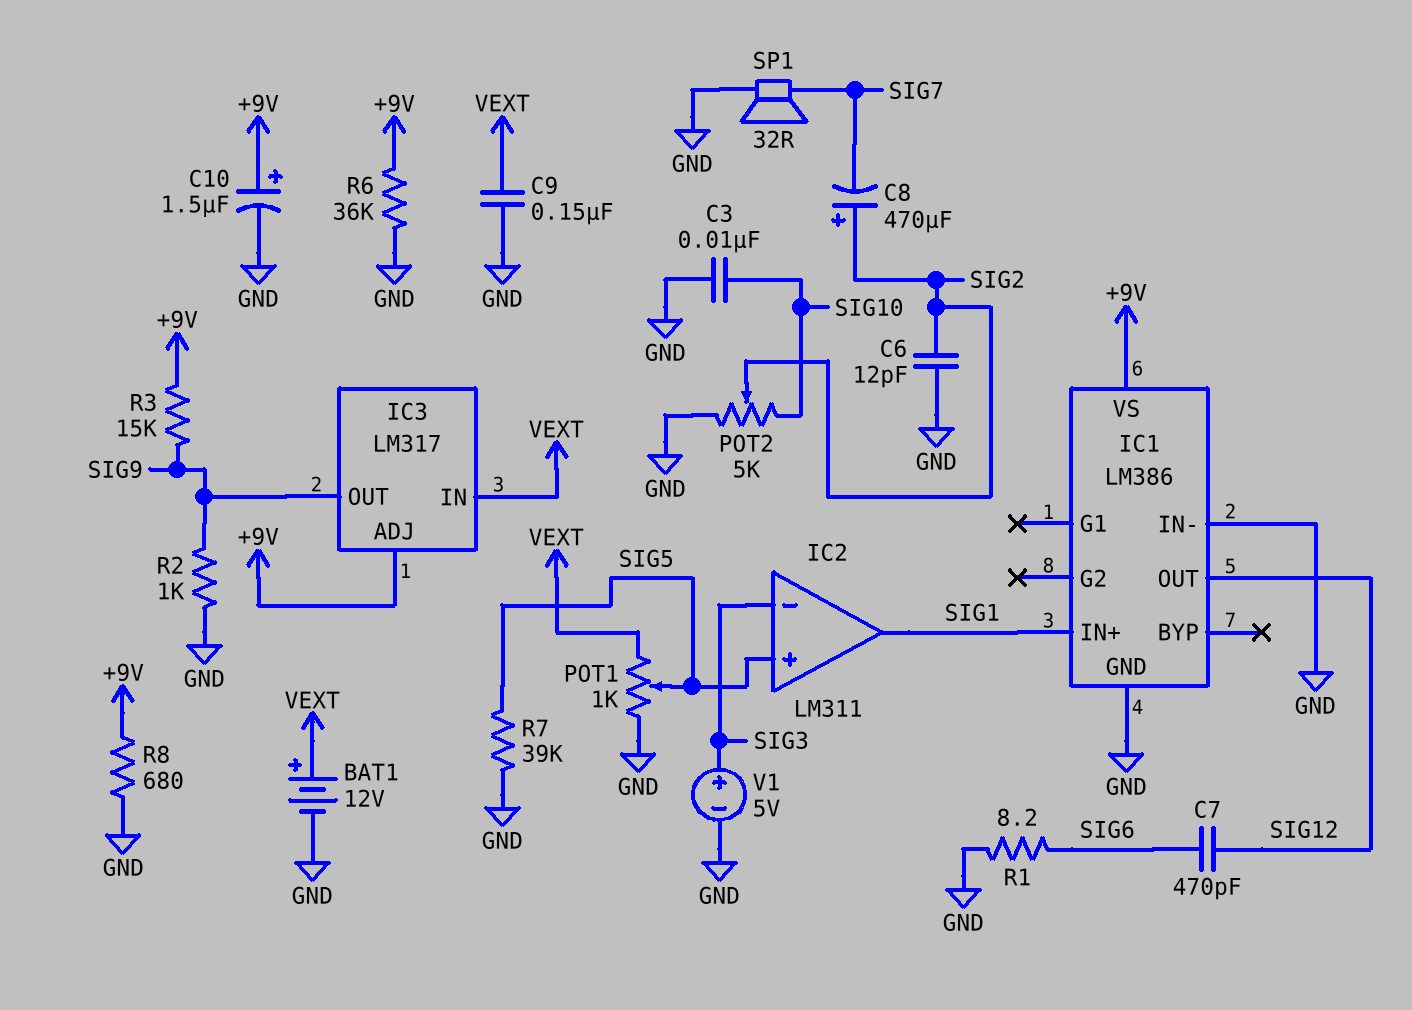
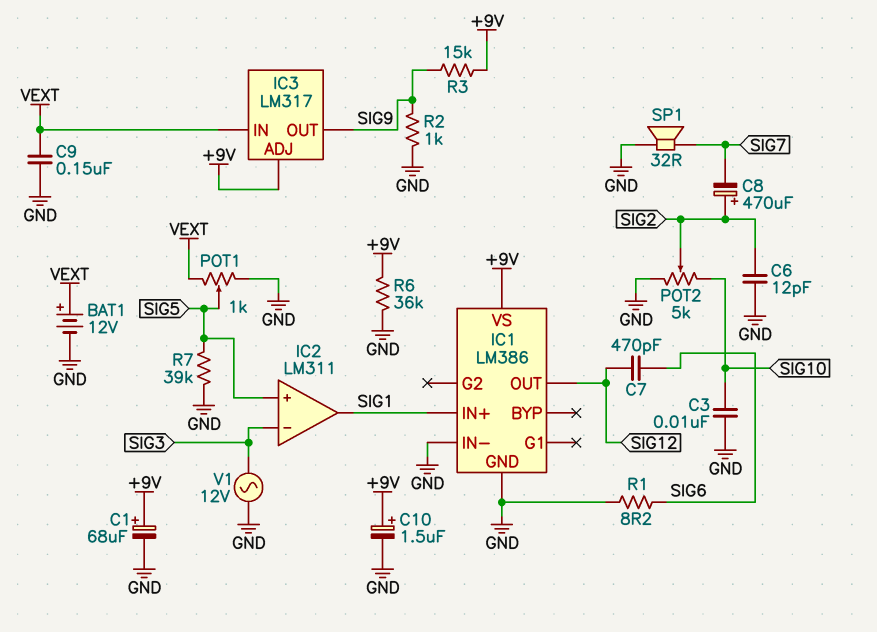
C1: none -> 68uF (plus +9V, minus GND)
R8: 680 (+9V, GND) -> none
V1: 5V (plus SIG3, minus GND) -> AC 12V (GND, SIG3)

